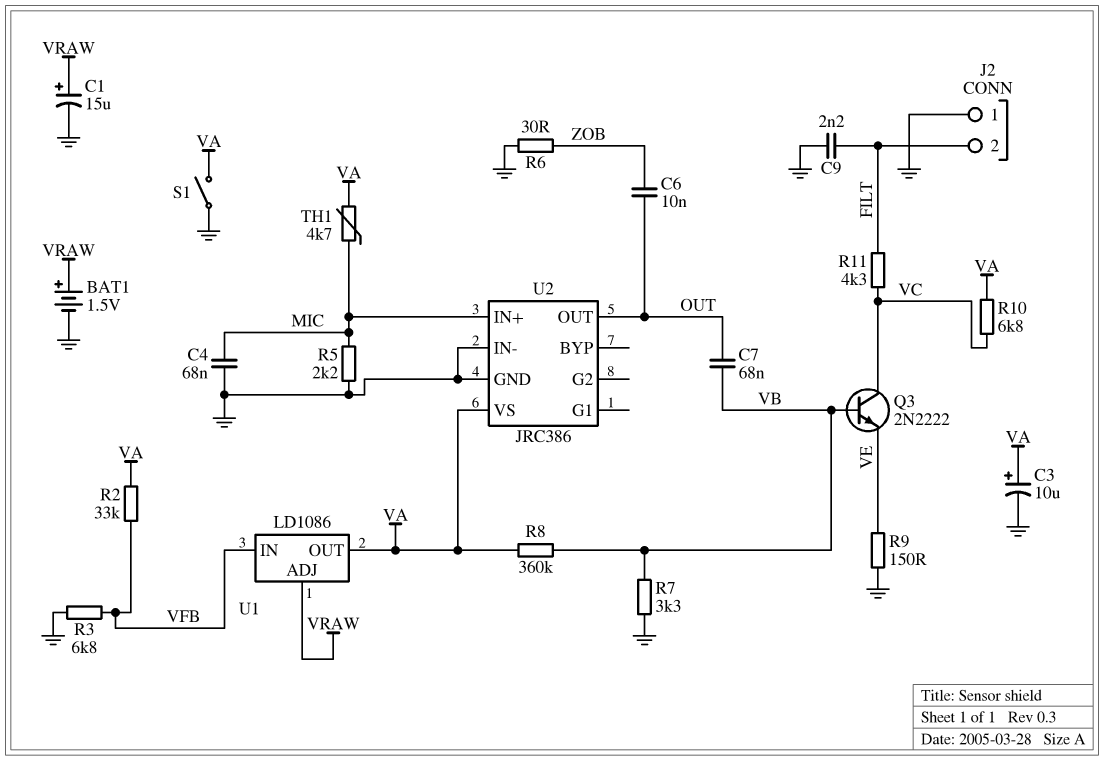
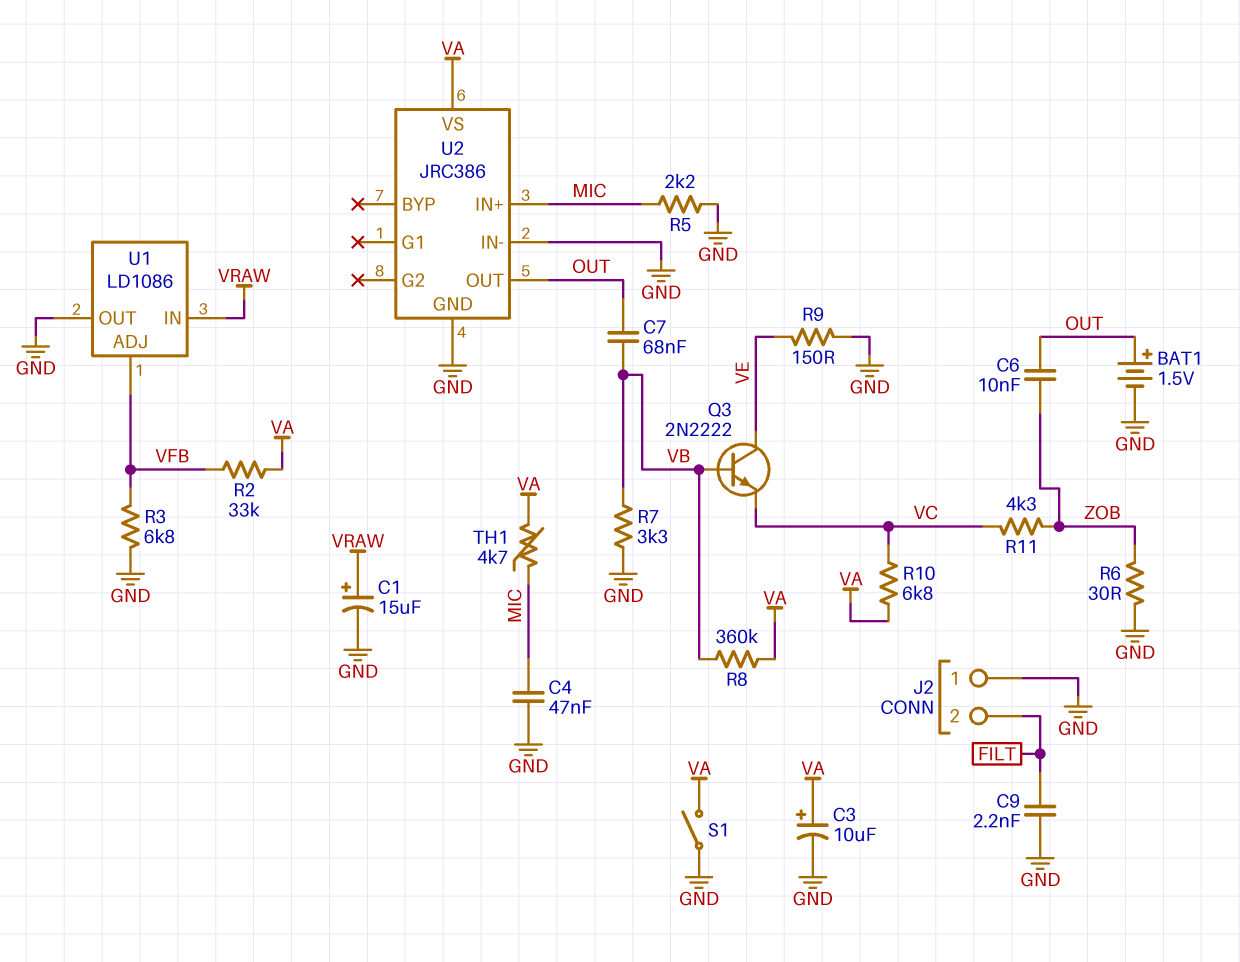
BAT1: 1.5V (plus VRAW, minus GND) -> 1.5V (plus OUT, minus GND)
C4: 68nF (GND, MIC) -> 47nF (GND, MIC)
Q3: NPN 2N2222 (B VB, C VC, E VE) -> NPN 2N2222 (B VB, C VE, E VC)
R11: 4.3k (FILT, VC) -> 4.3k (VC, ZOB)
U1 pin ADJ: VRAW -> VFB
U1 pin IN: VFB -> VRAW
U1 pin OUT: VA -> GND

